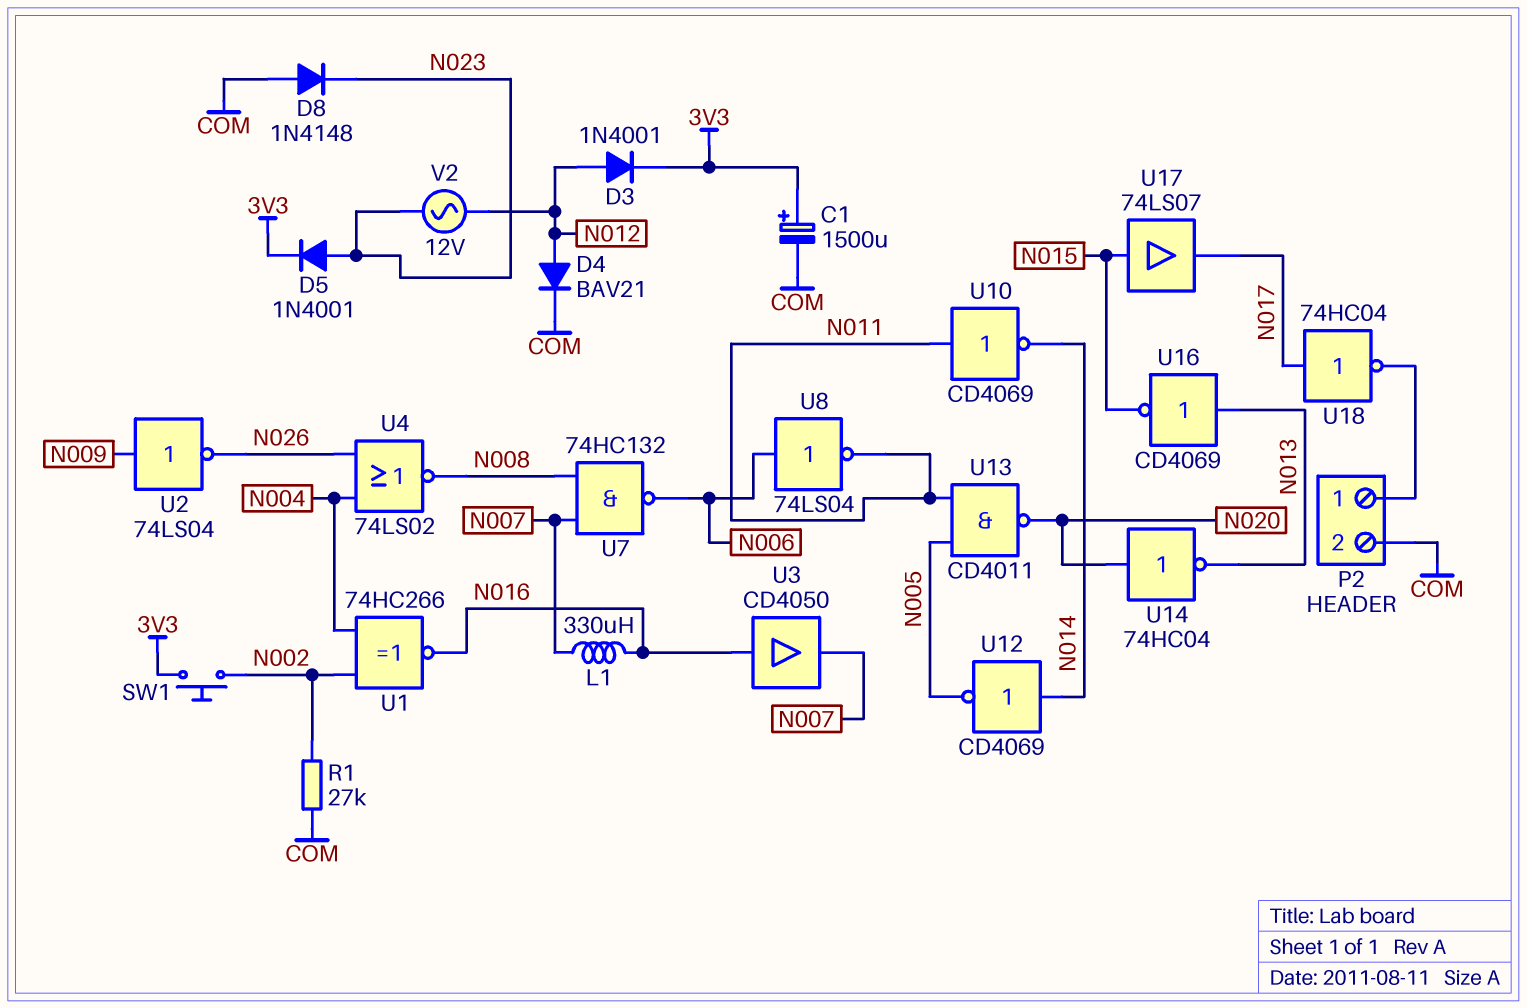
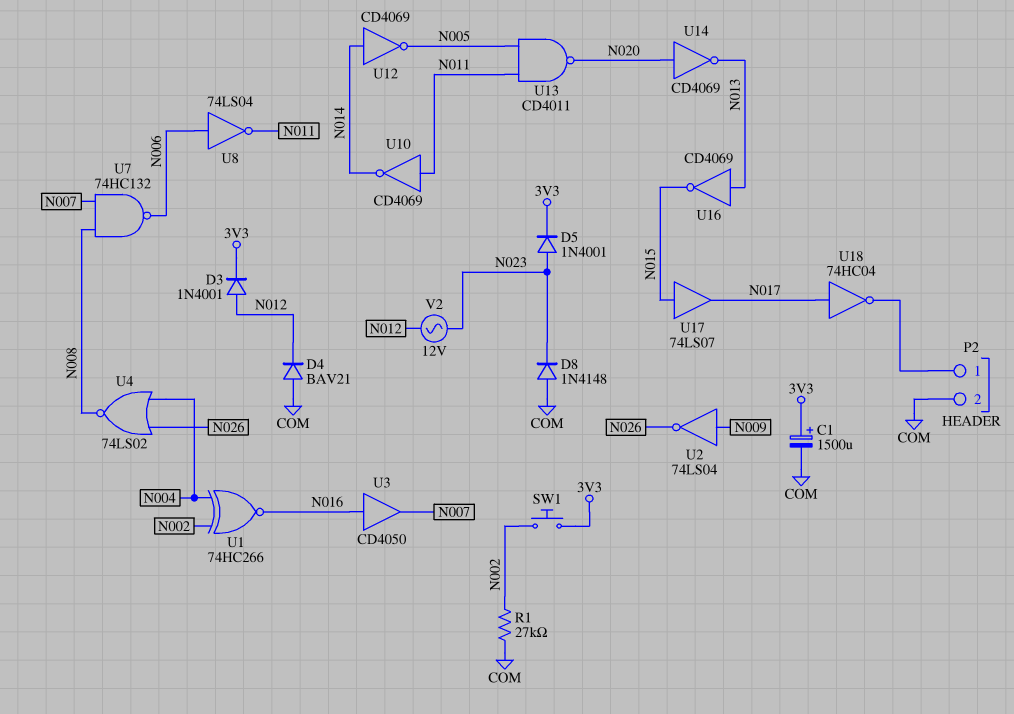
D4: diode BAV21 (A N012, K COM) -> diode BAV21 (A COM, K N012)
L1: 330uH (N007, N016) -> none
U14: NOT 74HC04 (in N020, out N013) -> NOT CD4069 (in N020, out N013)

